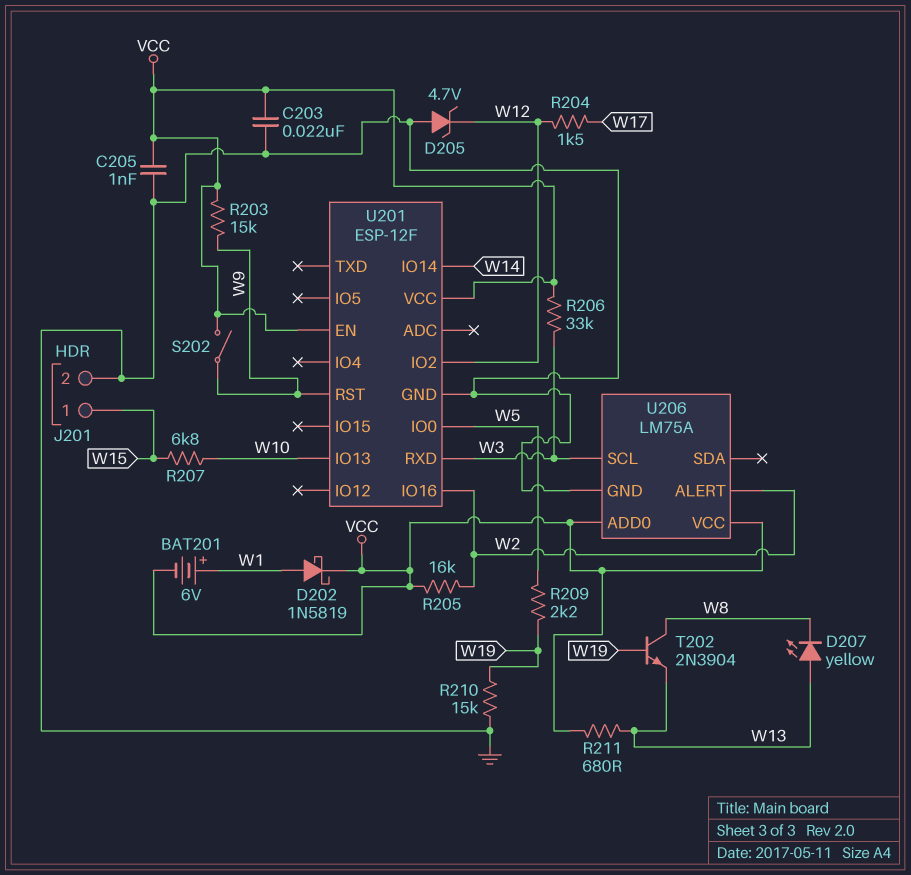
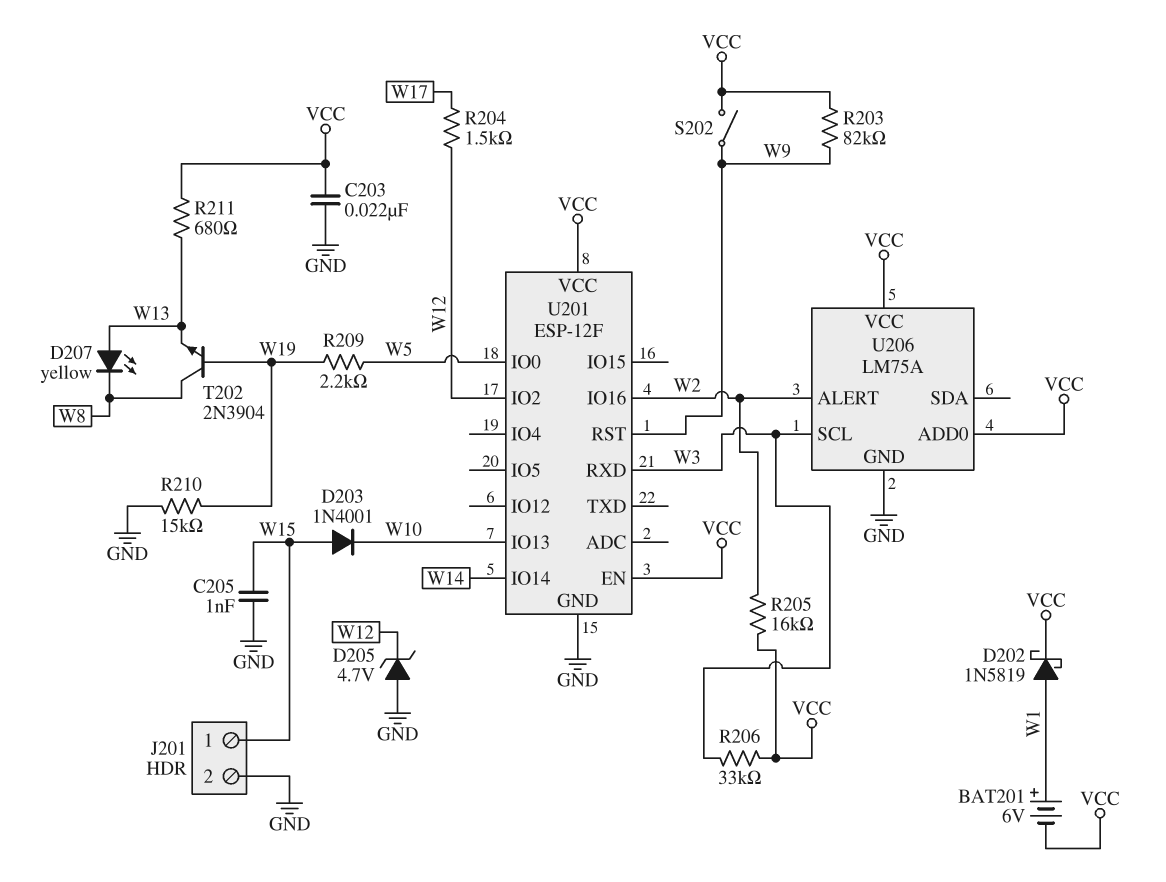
C205: 1nF (GND, VCC) -> 1nF (GND, W15)
D203: none -> diode 1N4001 (A W15, K W10)
R203: 15k (VCC, W9) -> 82k (VCC, W9)
R207: 6.8k (W10, W15) -> none

